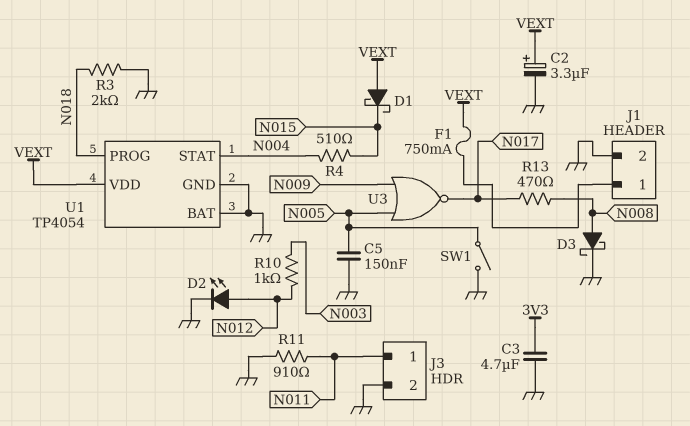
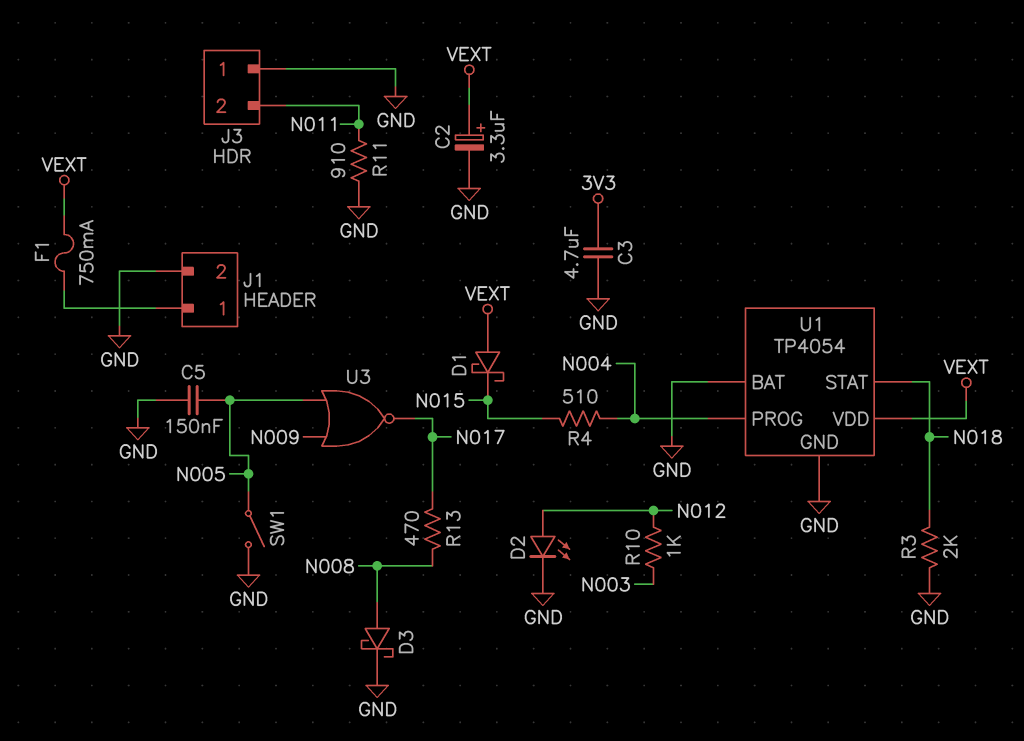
J3 pin 1: N011 -> GND
J3 pin 2: GND -> N011
U1 pin PROG: N018 -> N004
U1 pin STAT: N004 -> N018

